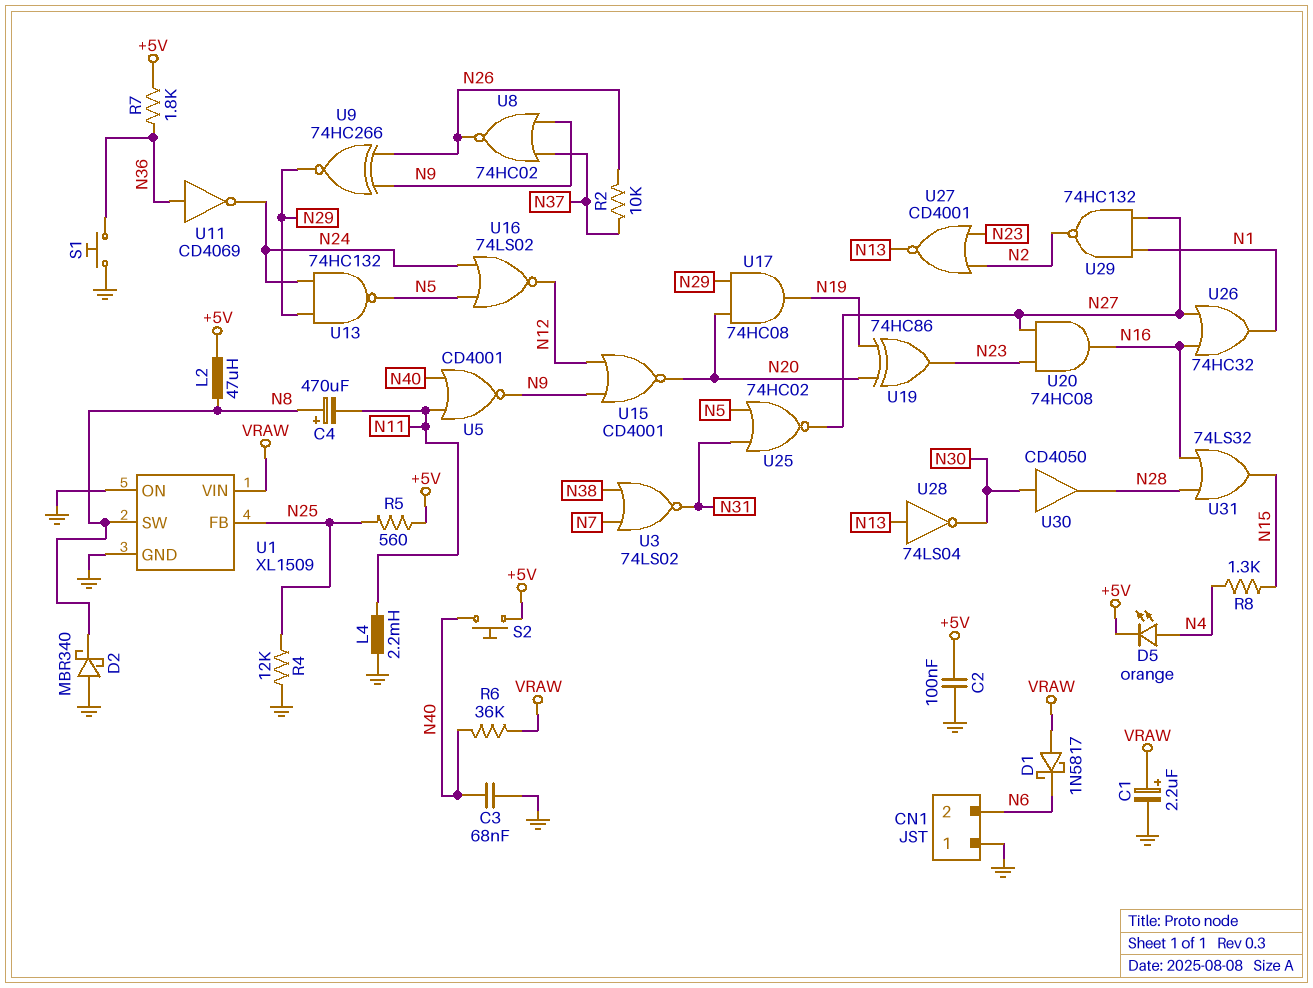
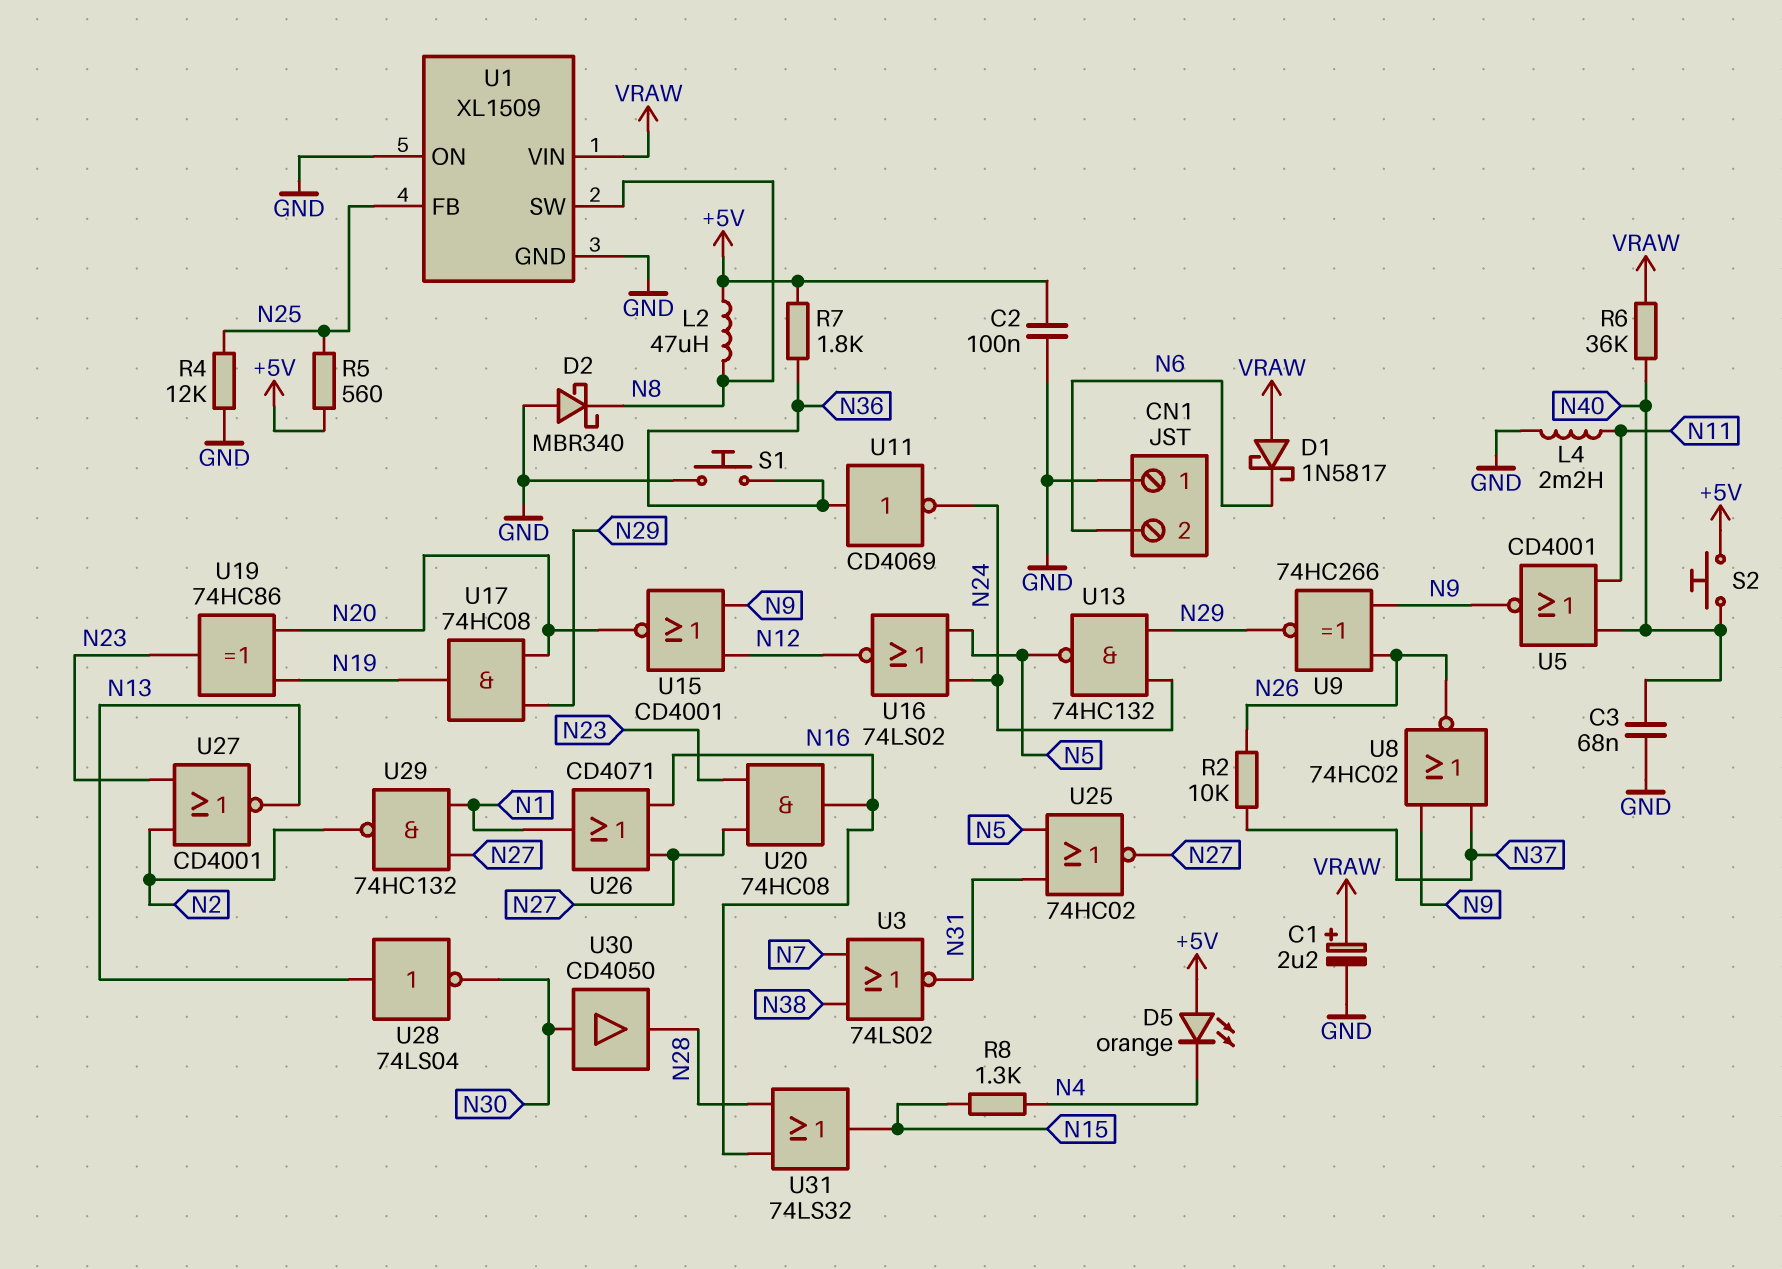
C4: 470uF (plus N8, minus N11) -> none
D5: LED orange (A N4, K +5V) -> LED orange (A +5V, K N4)
U26: OR 74HC32 (in N16, in N27, out N1) -> OR CD4071 (in N16, in N27, out N1)

